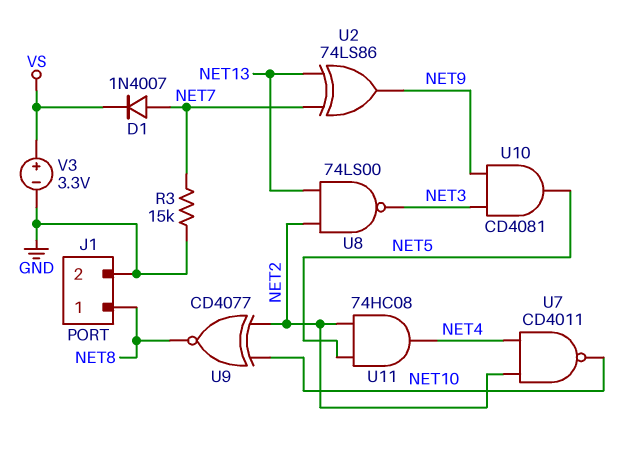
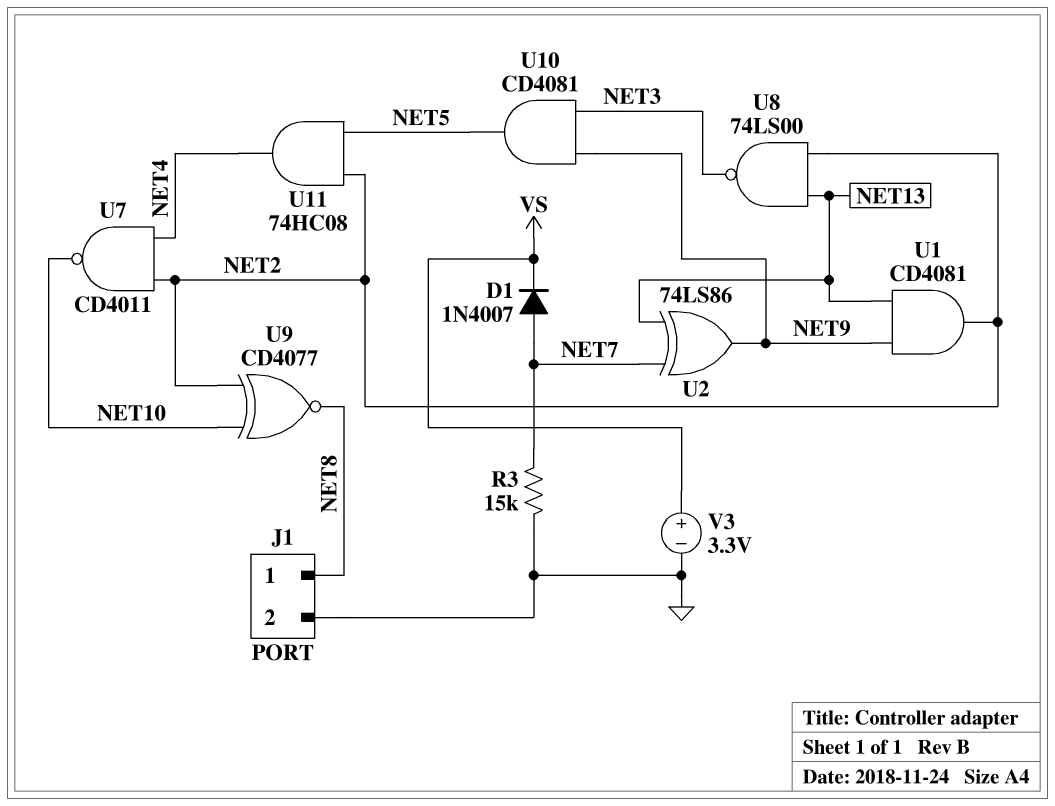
U1: none -> AND CD4081 (in NET9, in NET13, out NET2)

